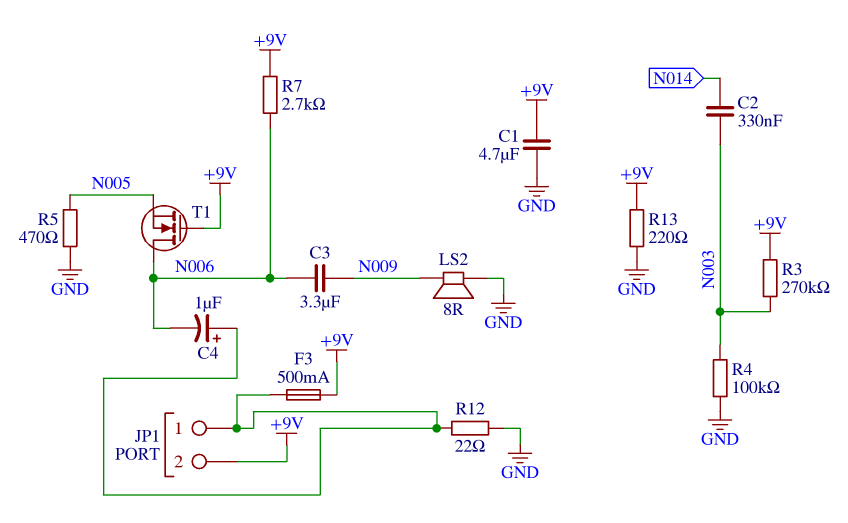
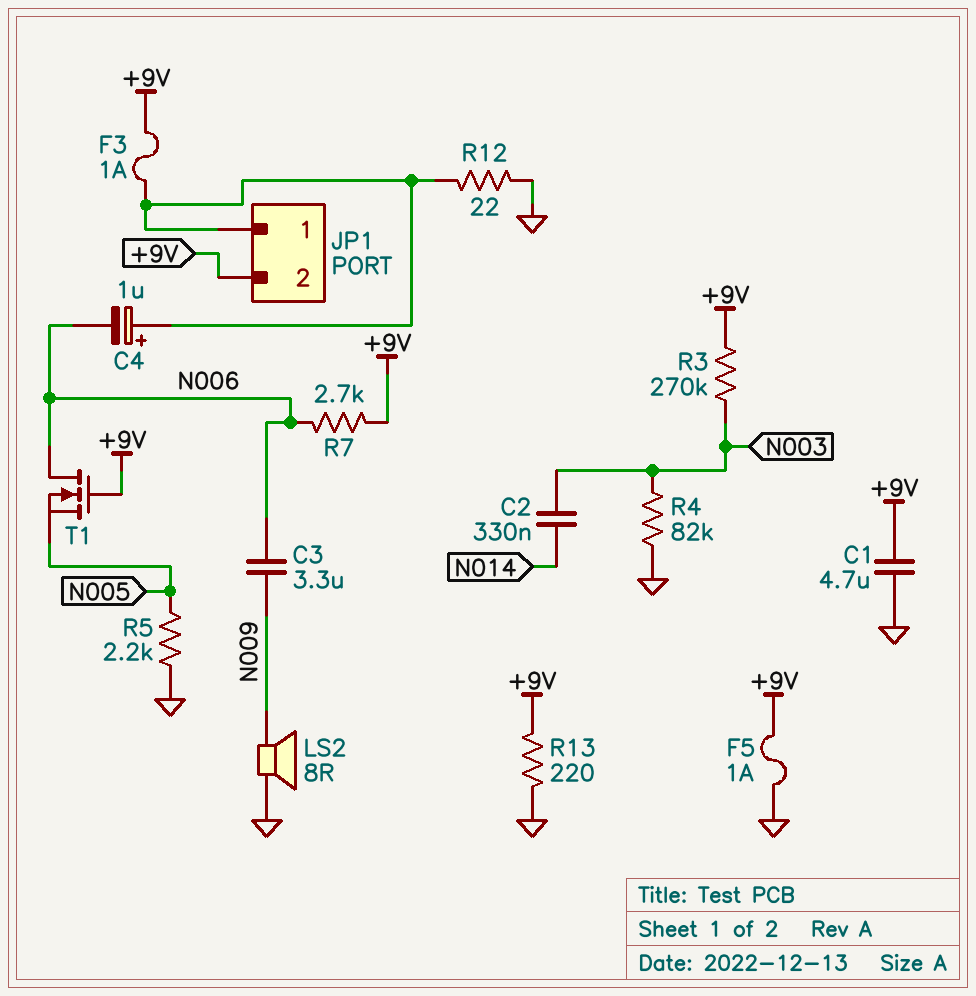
F3: 500mA (+9V, JP1/1) -> 1A (+9V, JP1/1)
F5: none -> 1A (+9V, GND)
R4: 100k (GND, N003) -> 82k (GND, N003)
R5: 470 (GND, N005) -> 2.2k (GND, N005)

